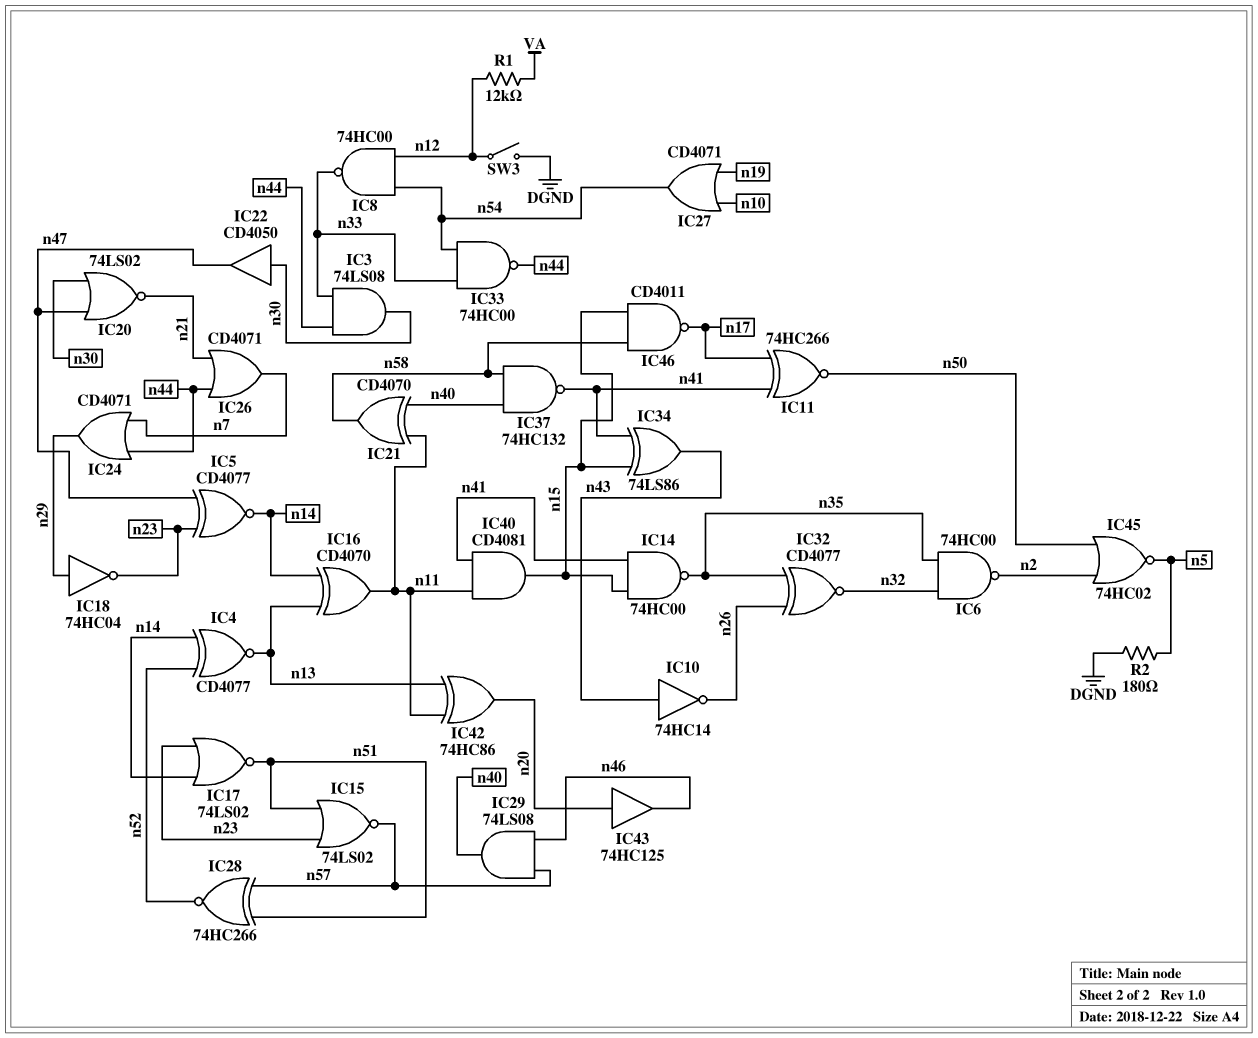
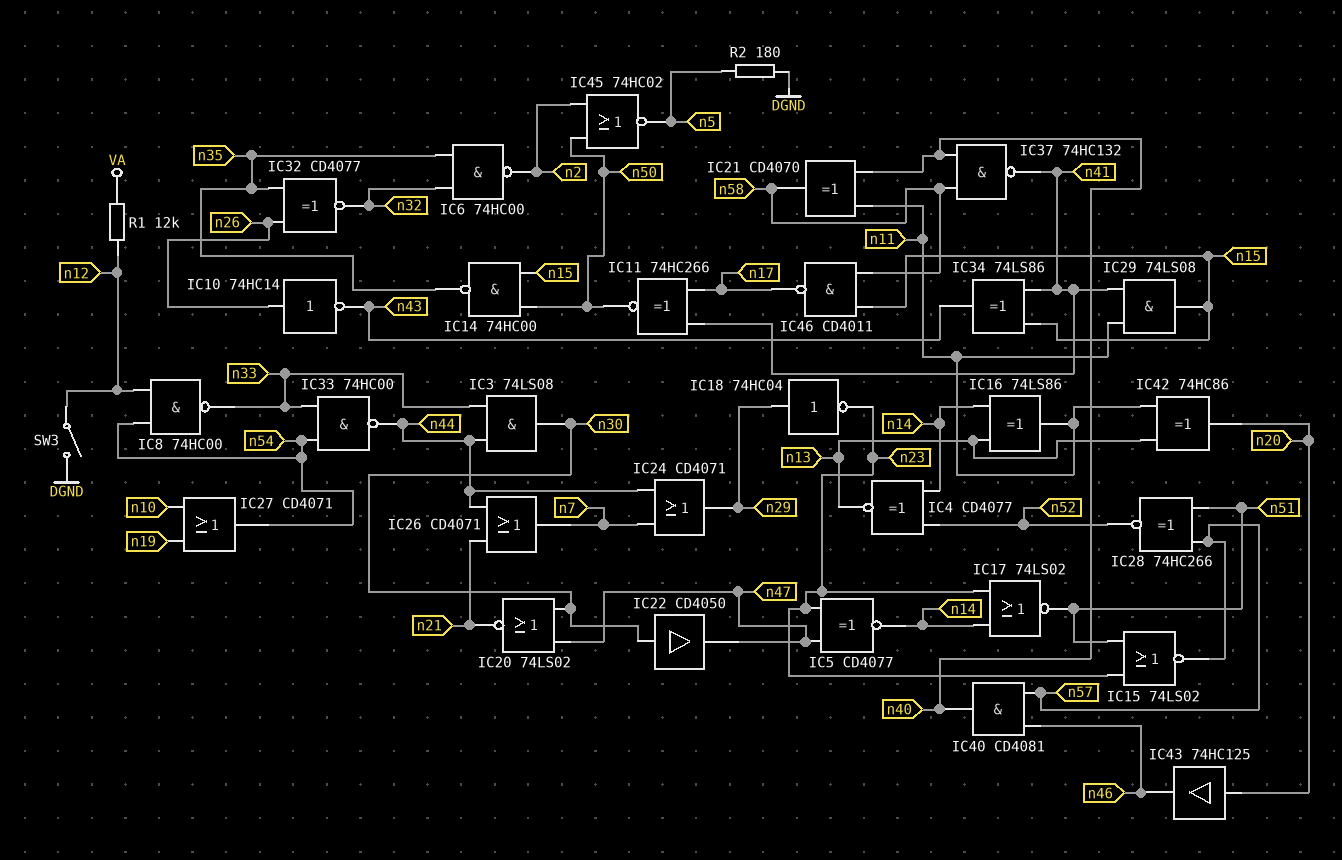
IC10: NOT 74HC14 (in n43, out n26) -> NOT 74HC14 (in n26, out n43)
IC14: NAND 74HC00 (in n15, in n41, out n35) -> NAND 74HC00 (in n15, in n50, out n35)
IC16: XOR CD4070 (in n13, in n14, out n11) -> XOR 74LS86 (in n13, in n14, out n11)
IC29: AND 74LS08 (in n46, in n57, out n40) -> AND 74LS08 (in n11, in n41, out n15)
IC40: AND CD4081 (in n11, in n41, out n15) -> AND CD4081 (in n46, in n57, out n40)

